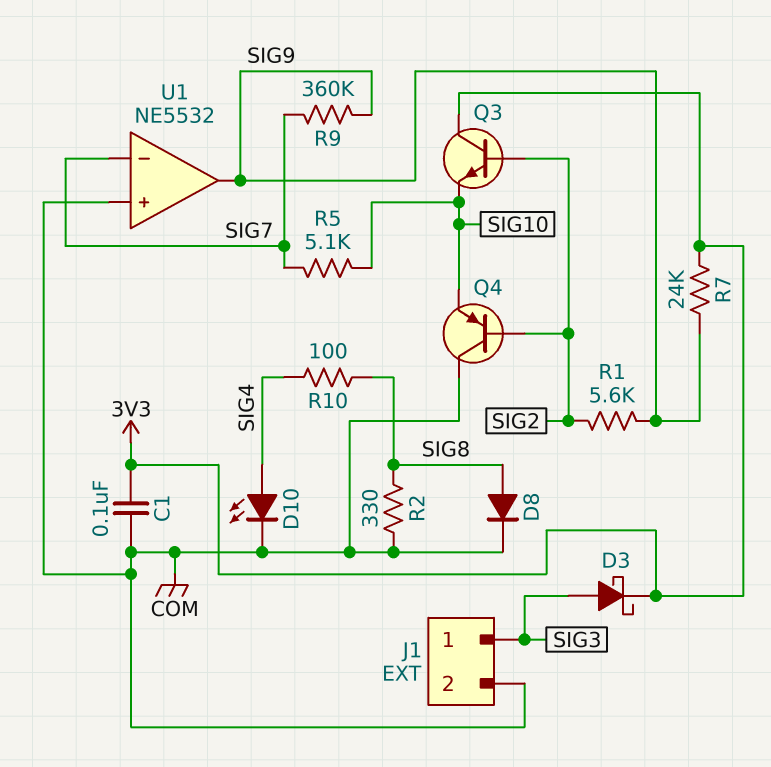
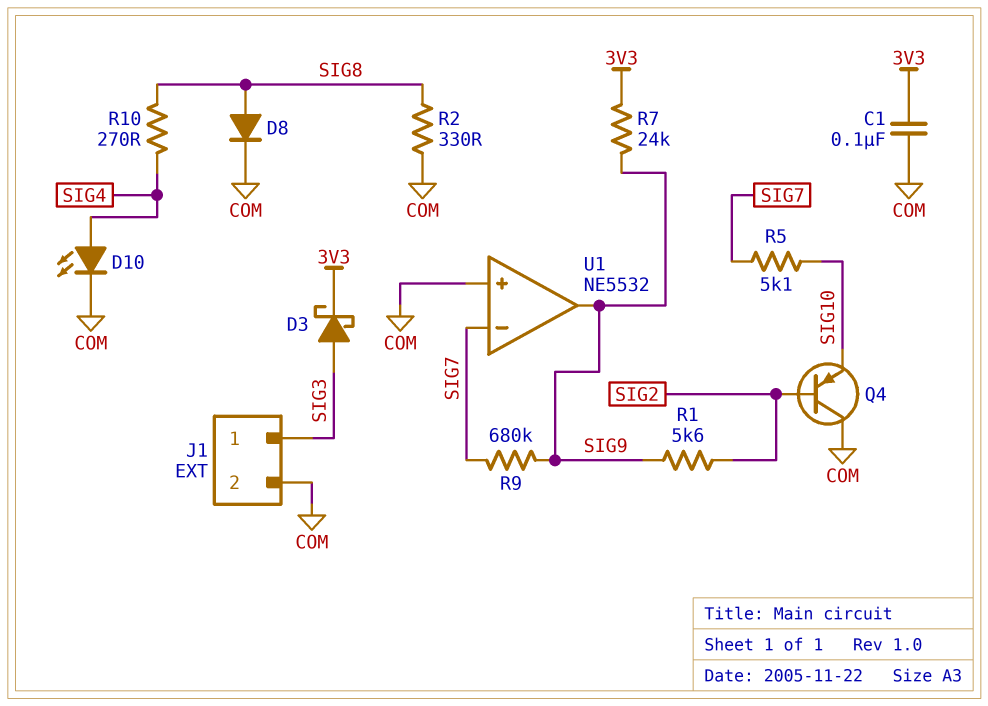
Q3: NPN (B SIG2, C 3V3, E SIG10) -> none
R9: 360k (SIG7, SIG9) -> 680k (SIG7, SIG9)
R10: 100 (SIG4, SIG8) -> 270 (SIG4, SIG8)

